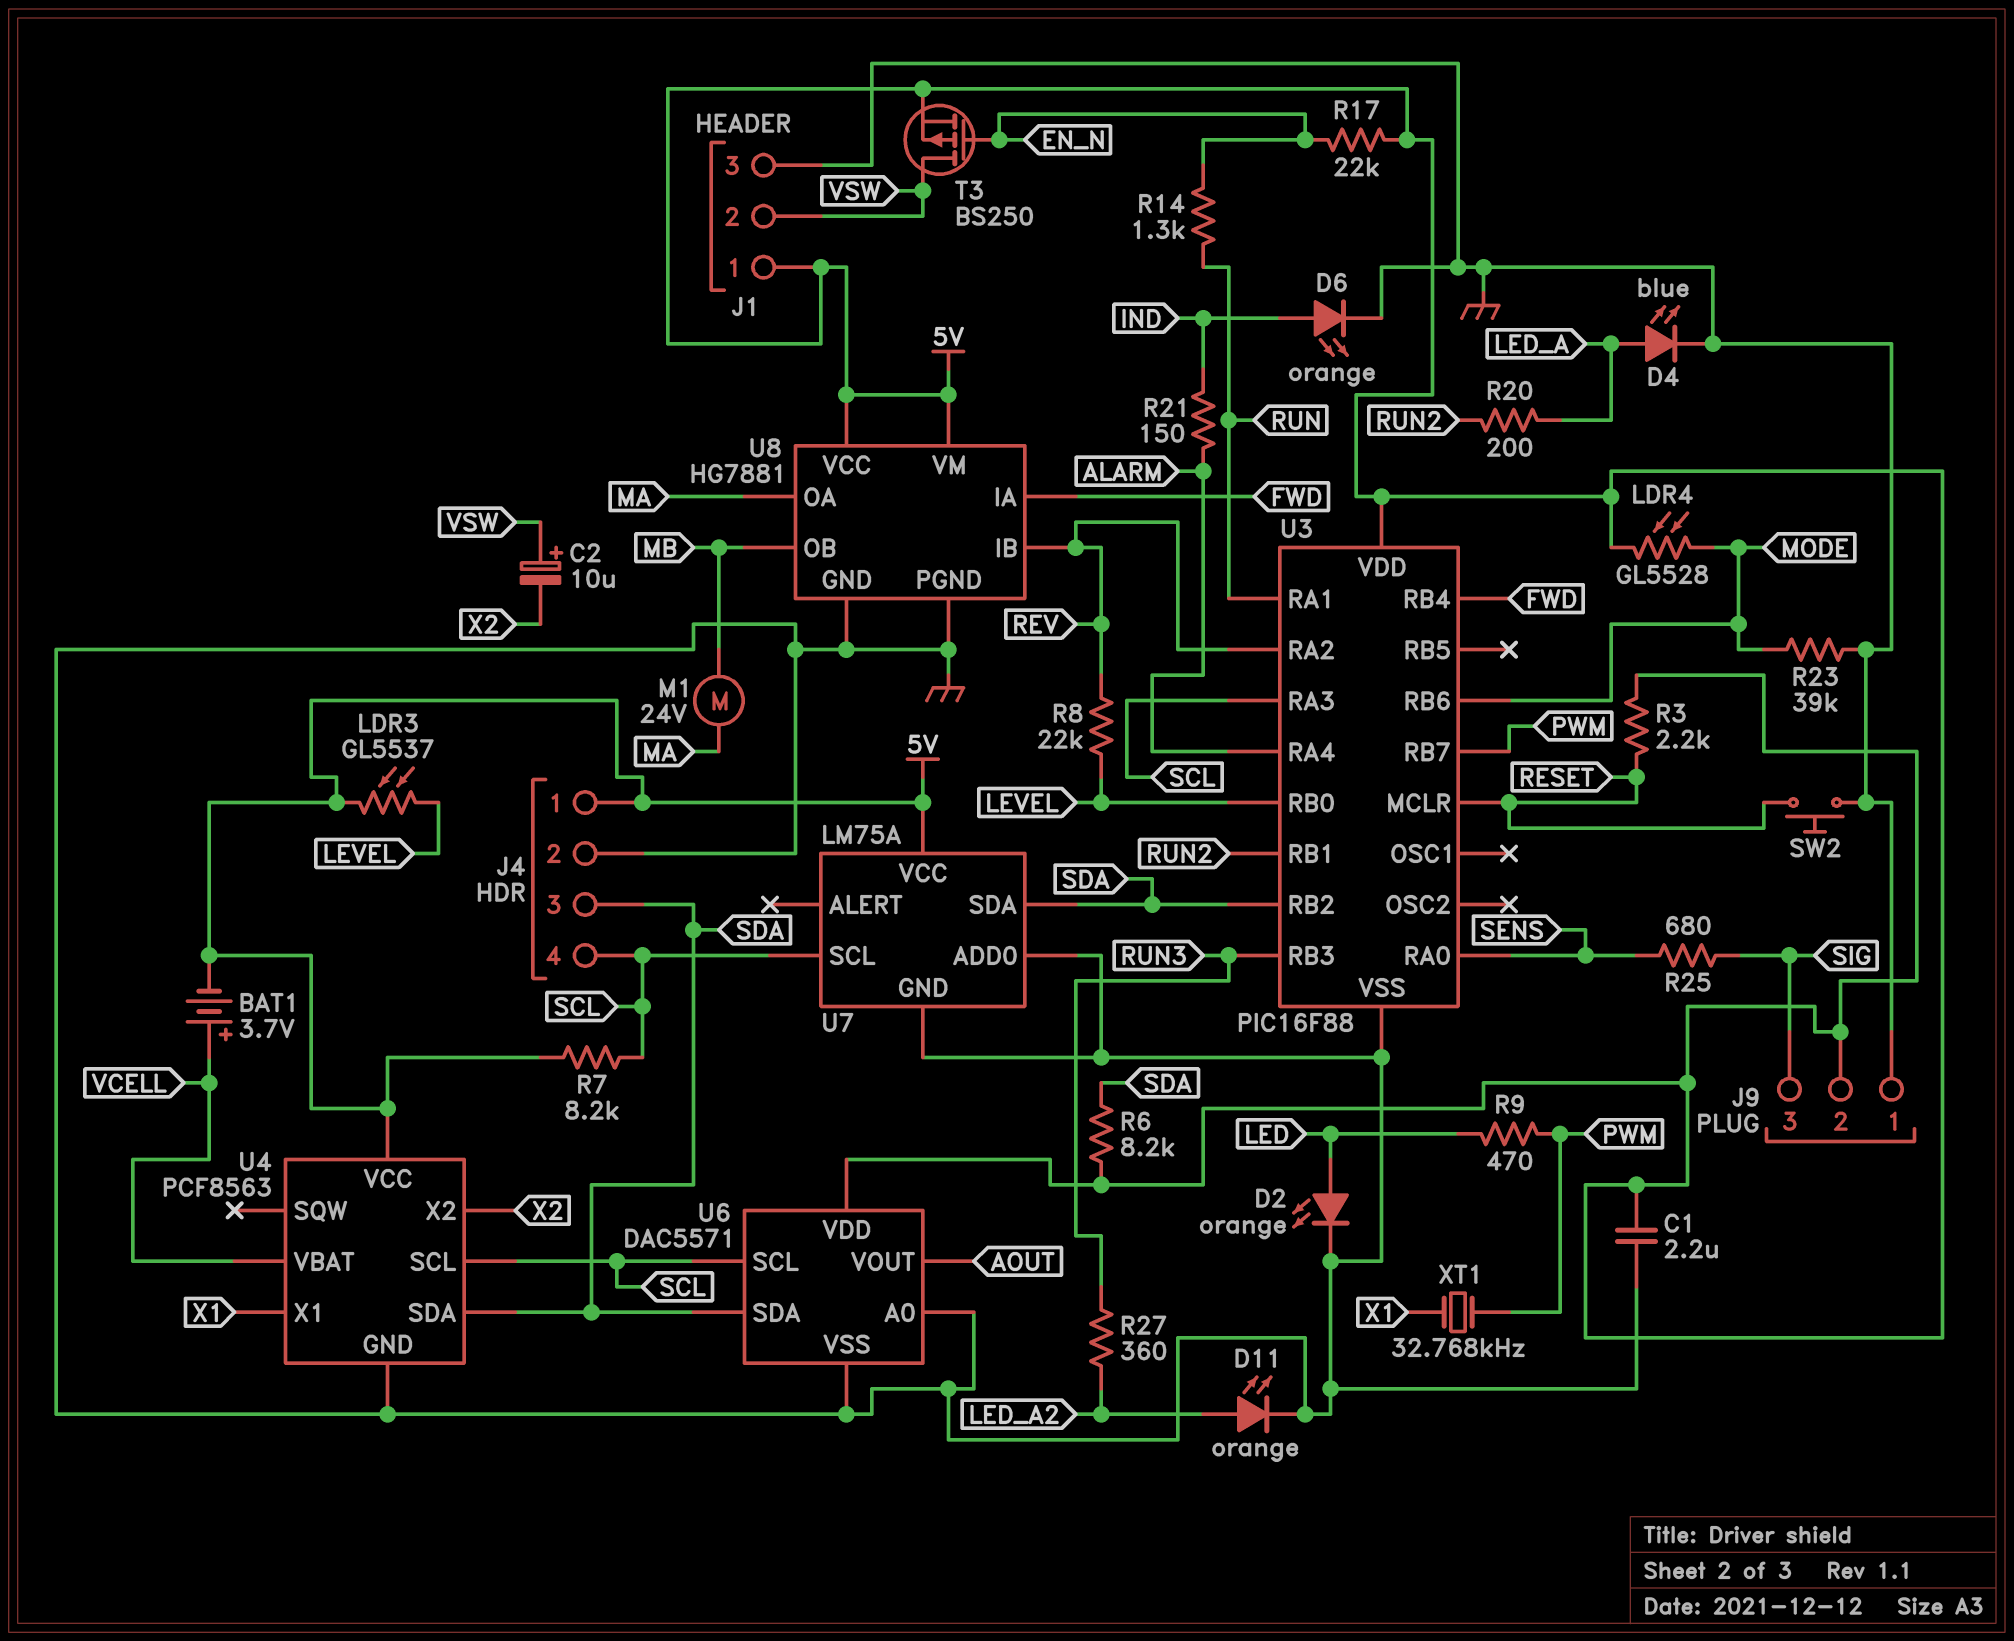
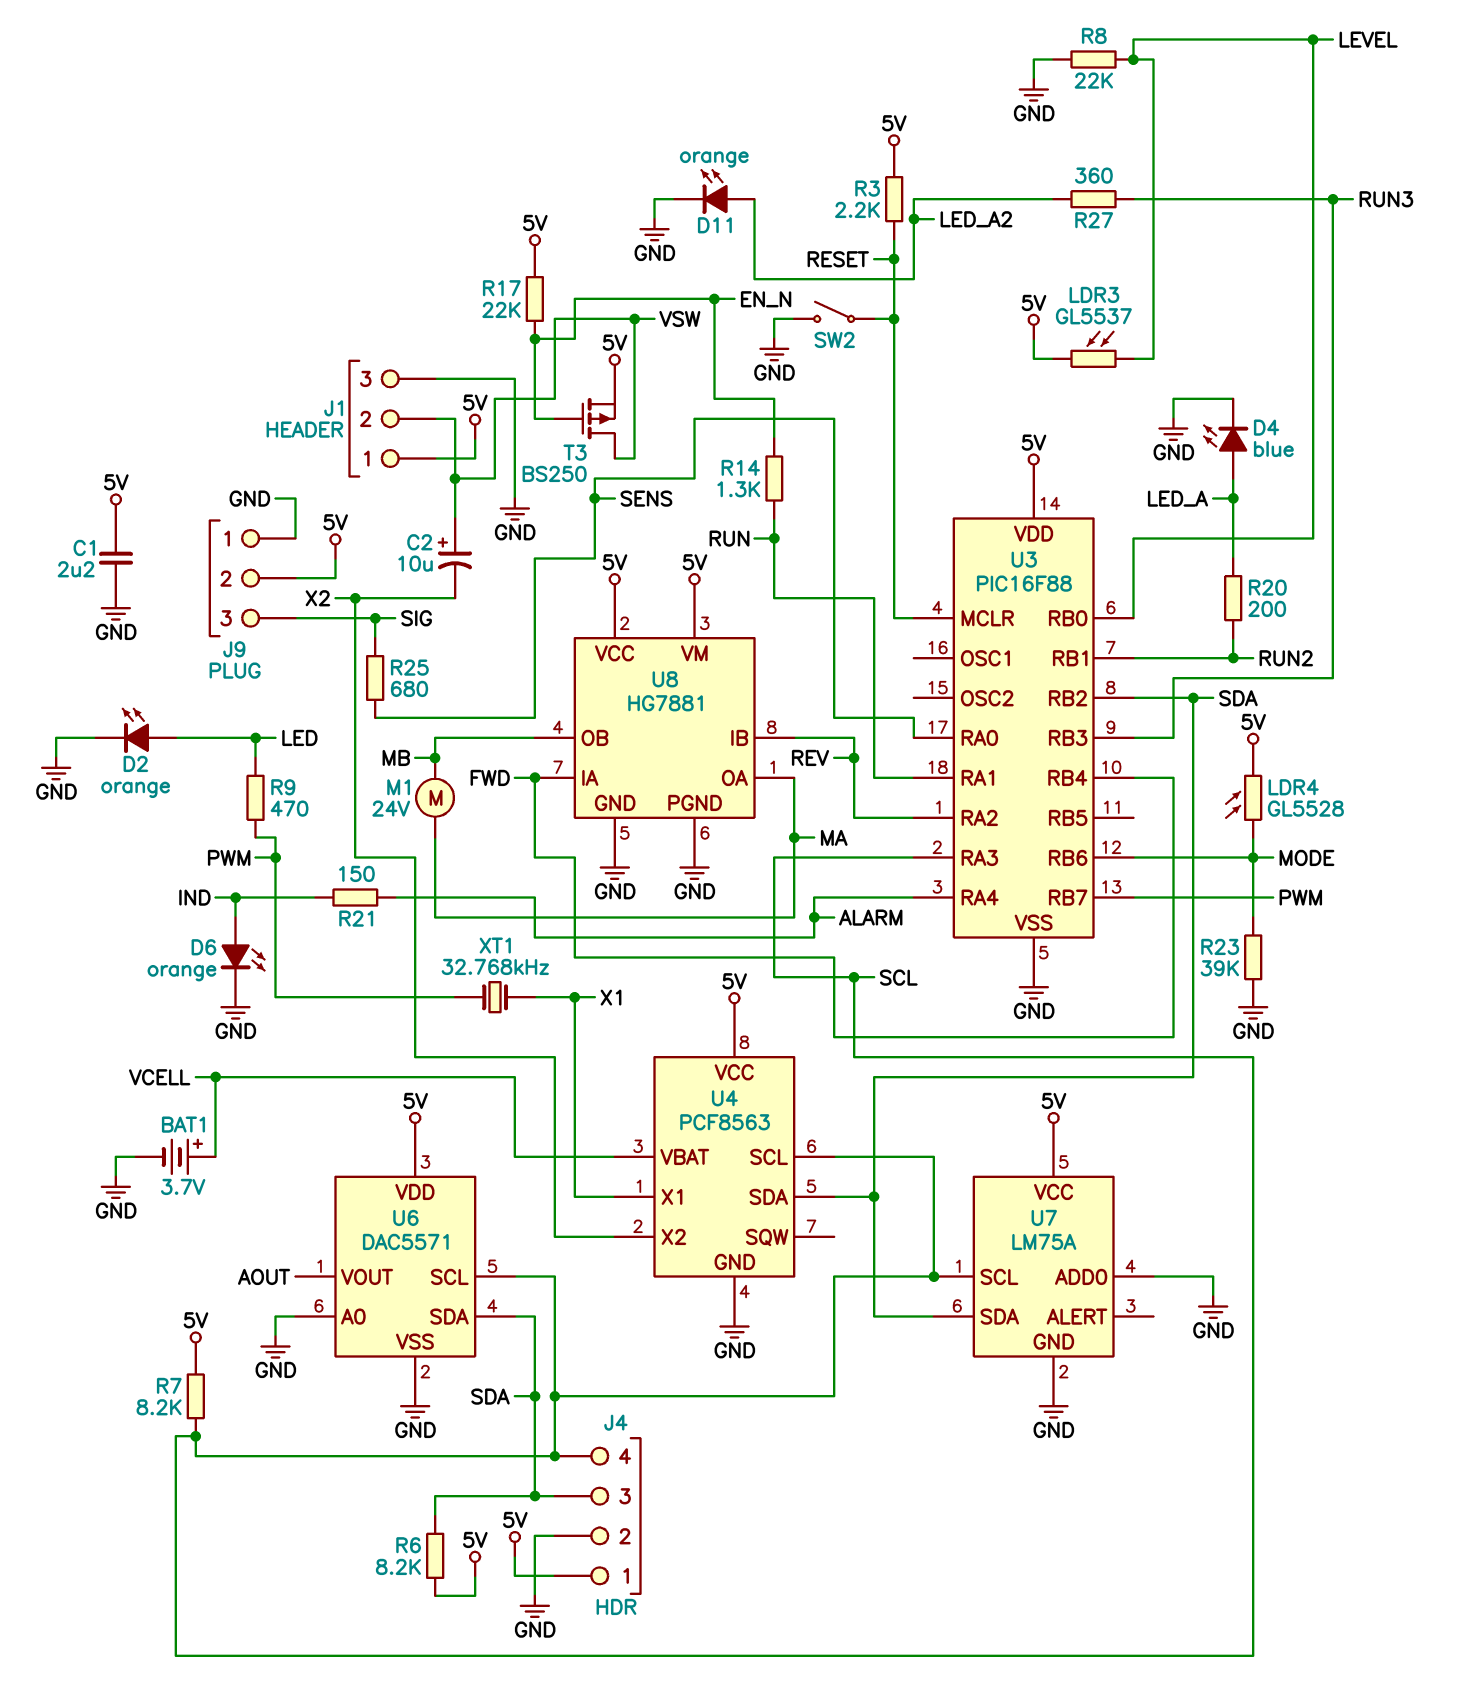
BAT1: 3.7V (plus VCELL, minus 5V) -> 3.7V (plus VCELL, minus GND)
R8: 22k (LEVEL, REV) -> 22k (GND, LEVEL)
SW2: button (GND, RESET) -> switch (GND, RESET)

